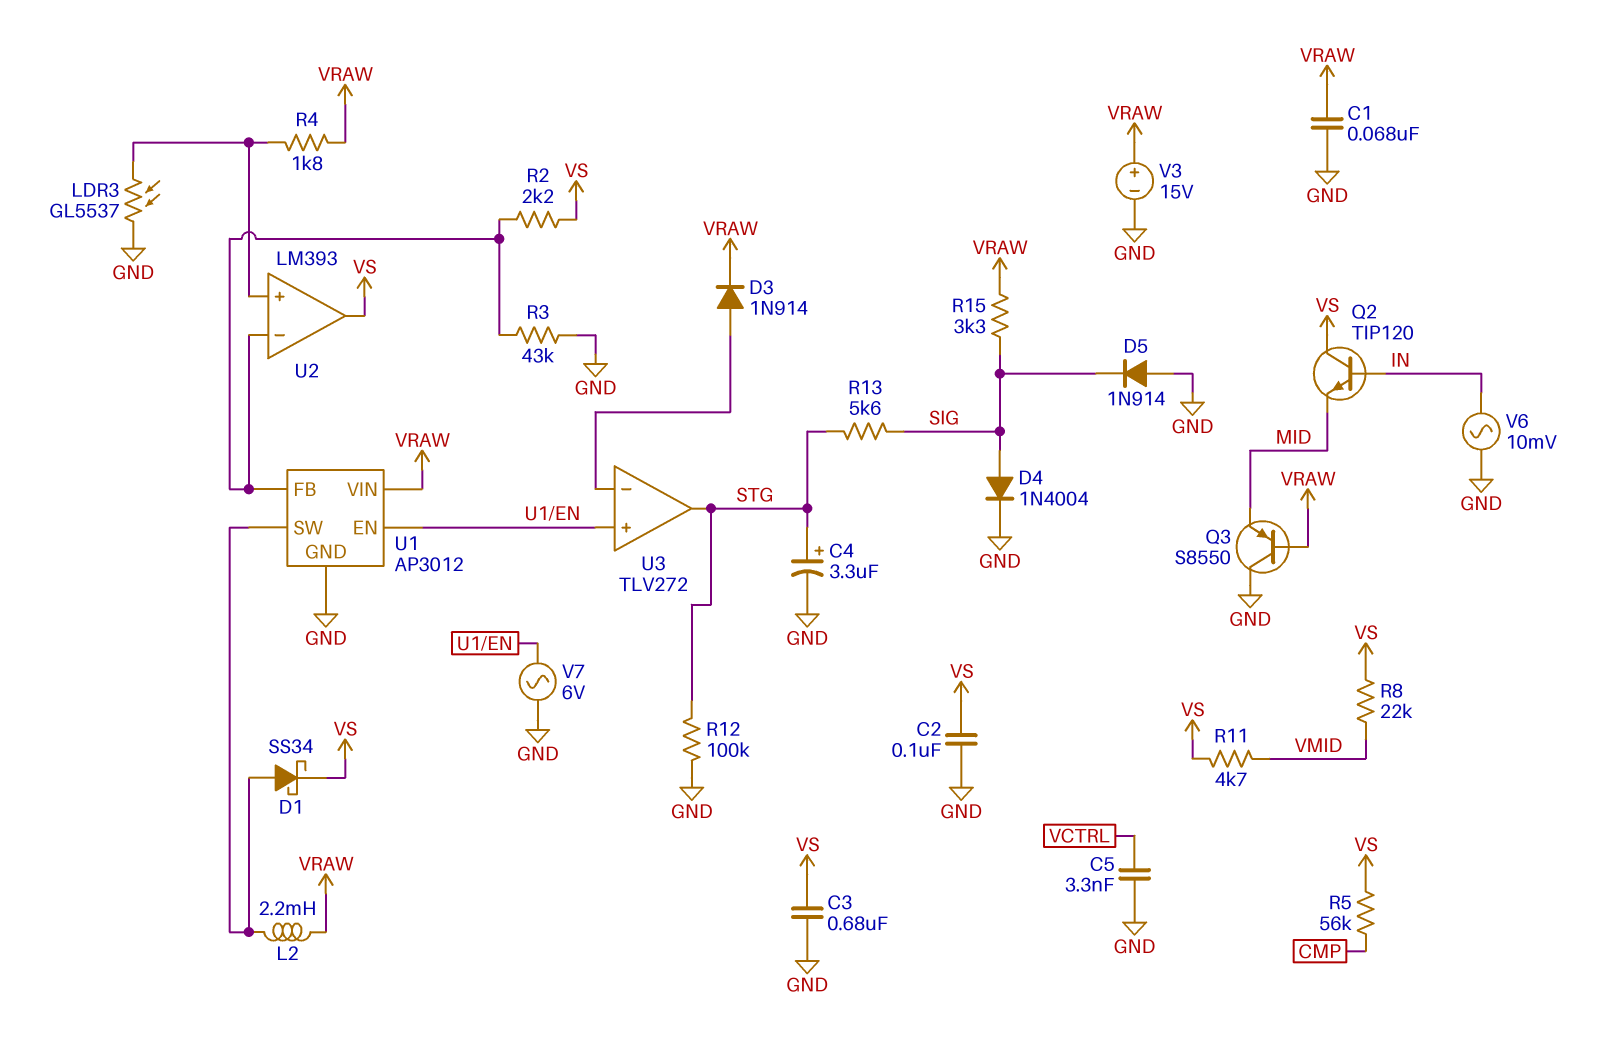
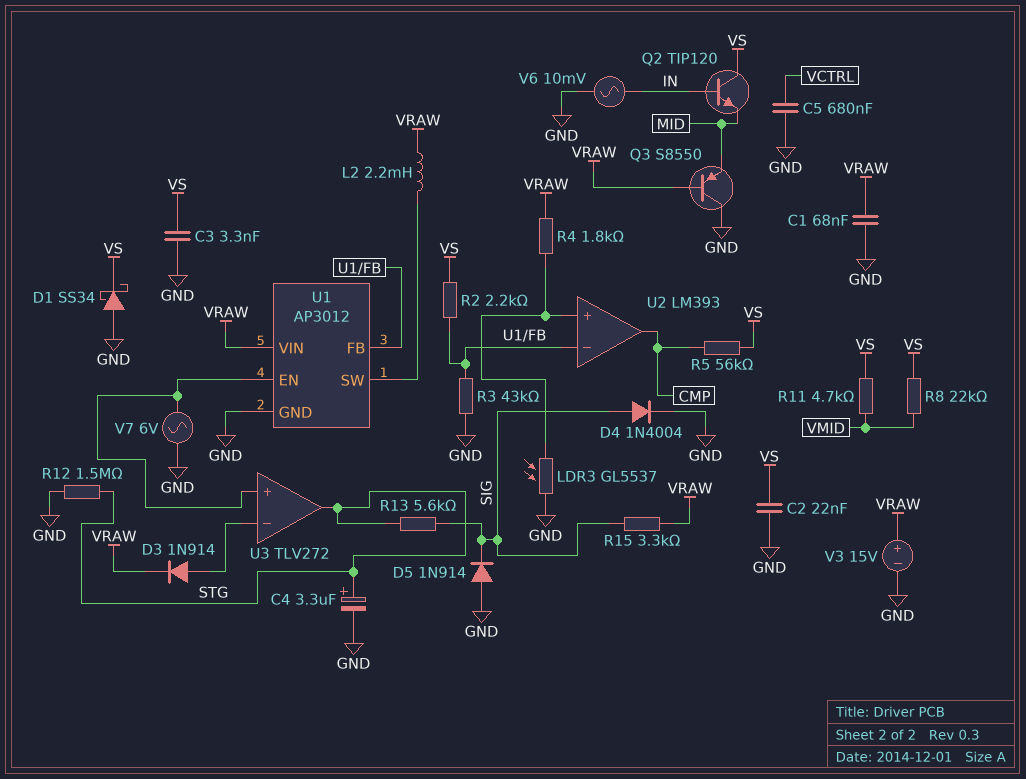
C2: 100nF (GND, VS) -> 22nF (GND, VS)
C3: 680nF (GND, VS) -> 3.3nF (GND, VS)
C5: 3.3nF (GND, VCTRL) -> 680nF (GND, VCTRL)
D1: schottky SS34 (A U1/SW, K VS) -> schottky SS34 (A GND, K VS)
R12: 100k (GND, STG) -> 1.5M (GND, STG)
U2 pin out: VS -> CMP

